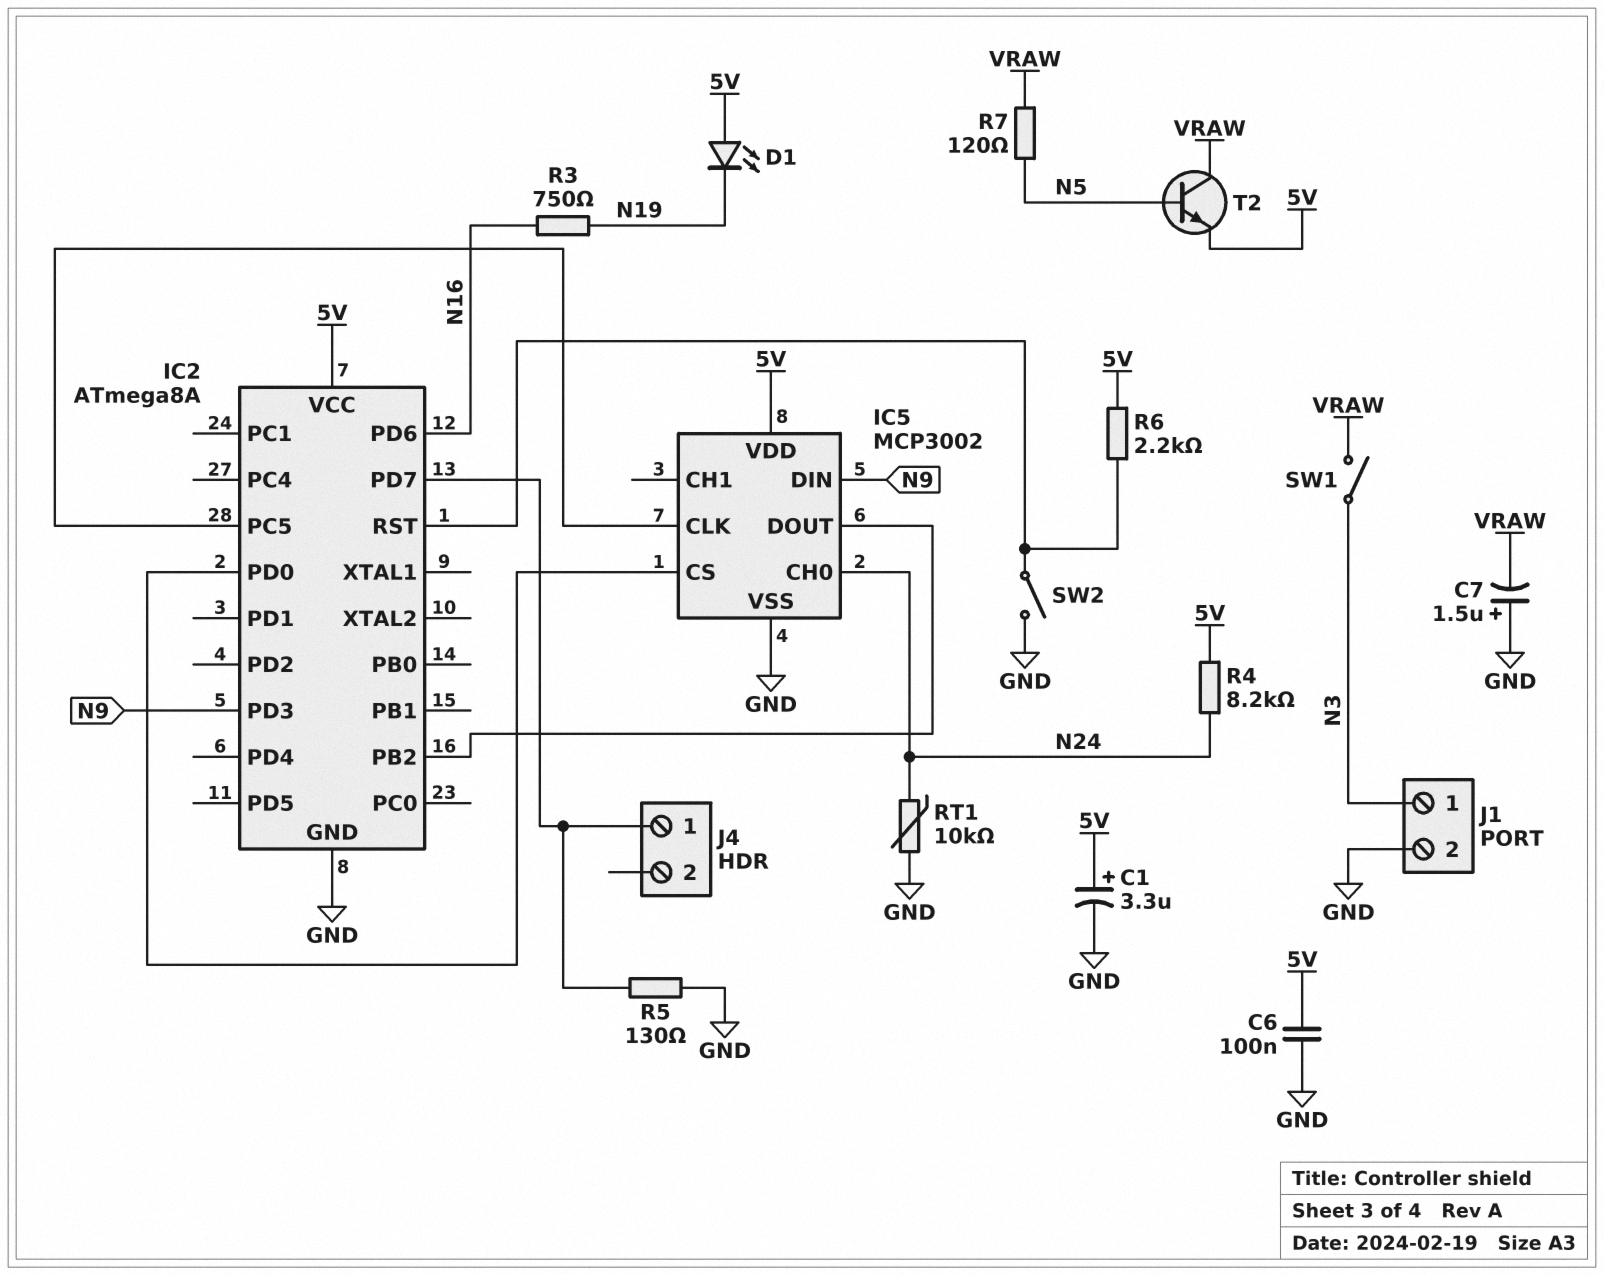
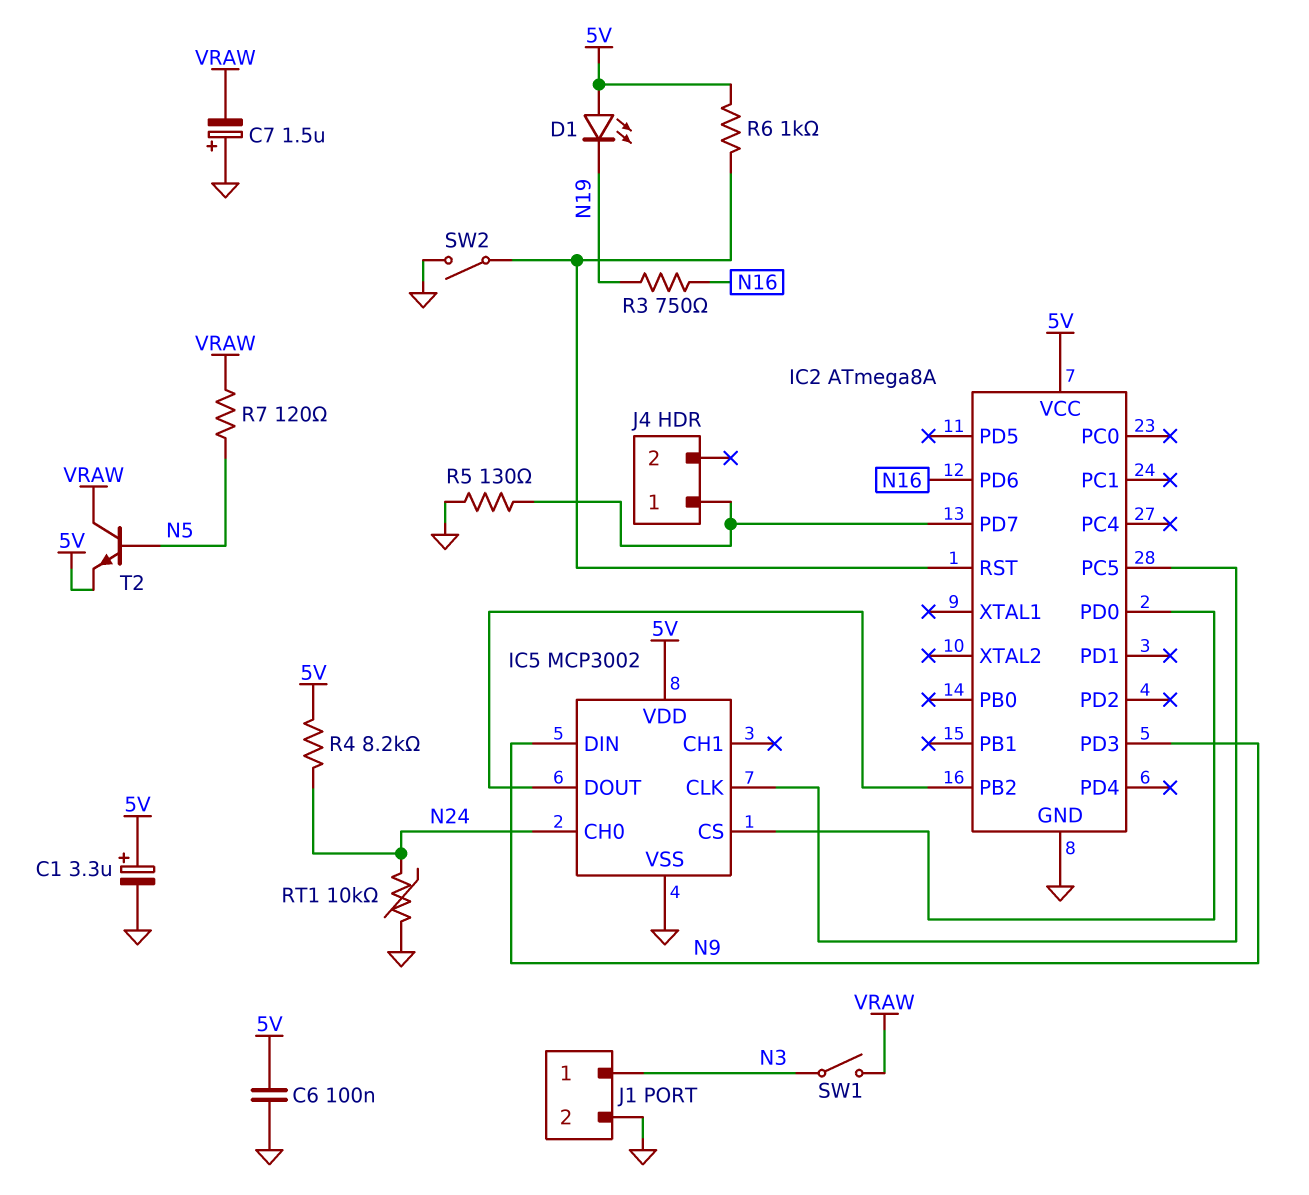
R6: 2.2k (5V, IC2/RST) -> 1k (5V, IC2/RST)

